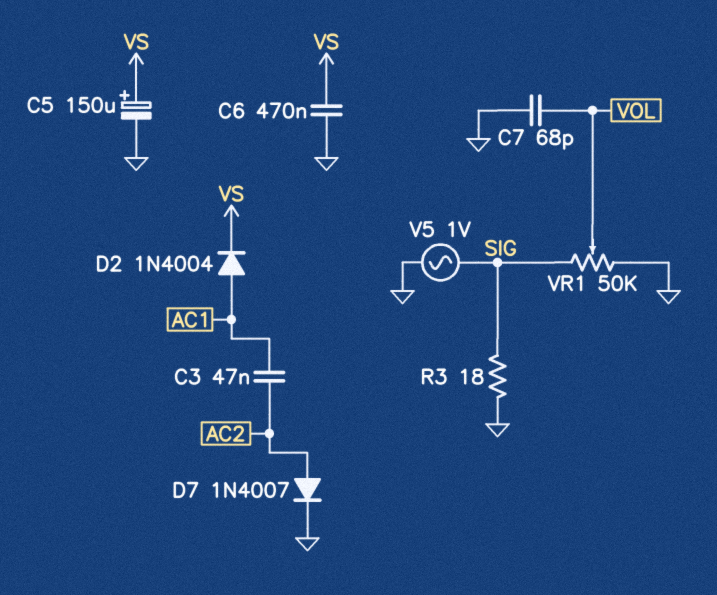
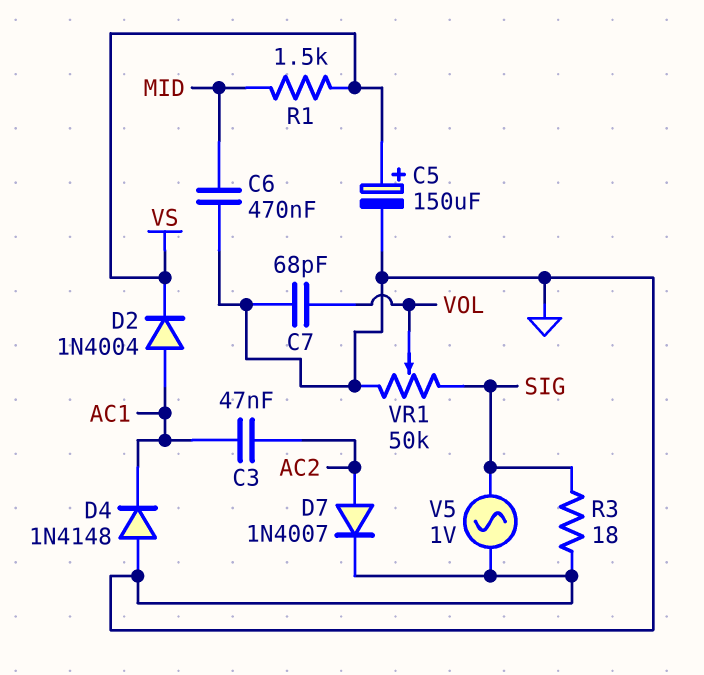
C6: 470nF (GND, VS) -> 470nF (GND, MID)
D4: none -> diode 1N4148 (A GND, K AC1)
R1: none -> 1.5k (MID, VS)

